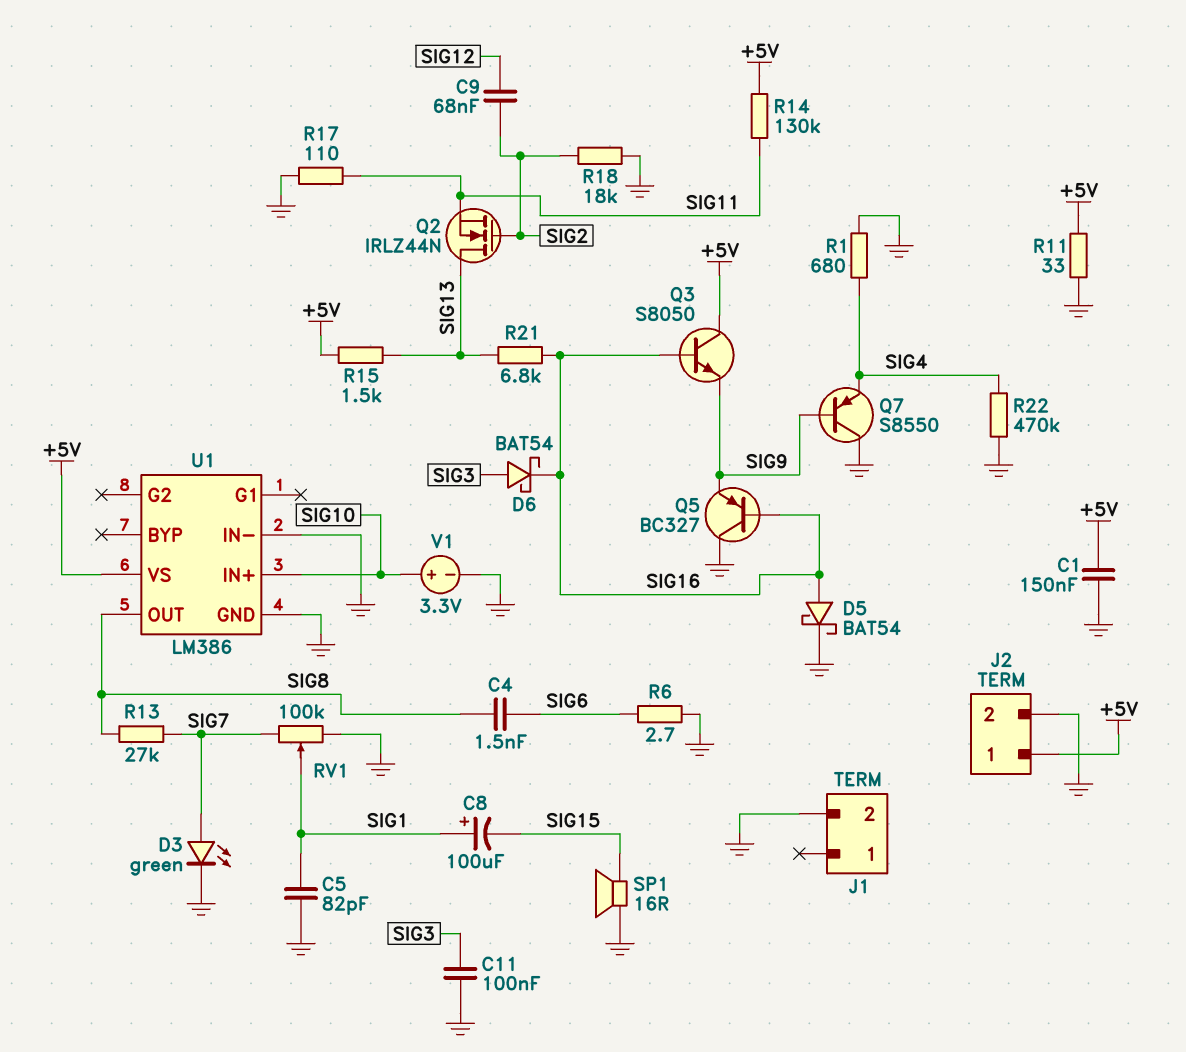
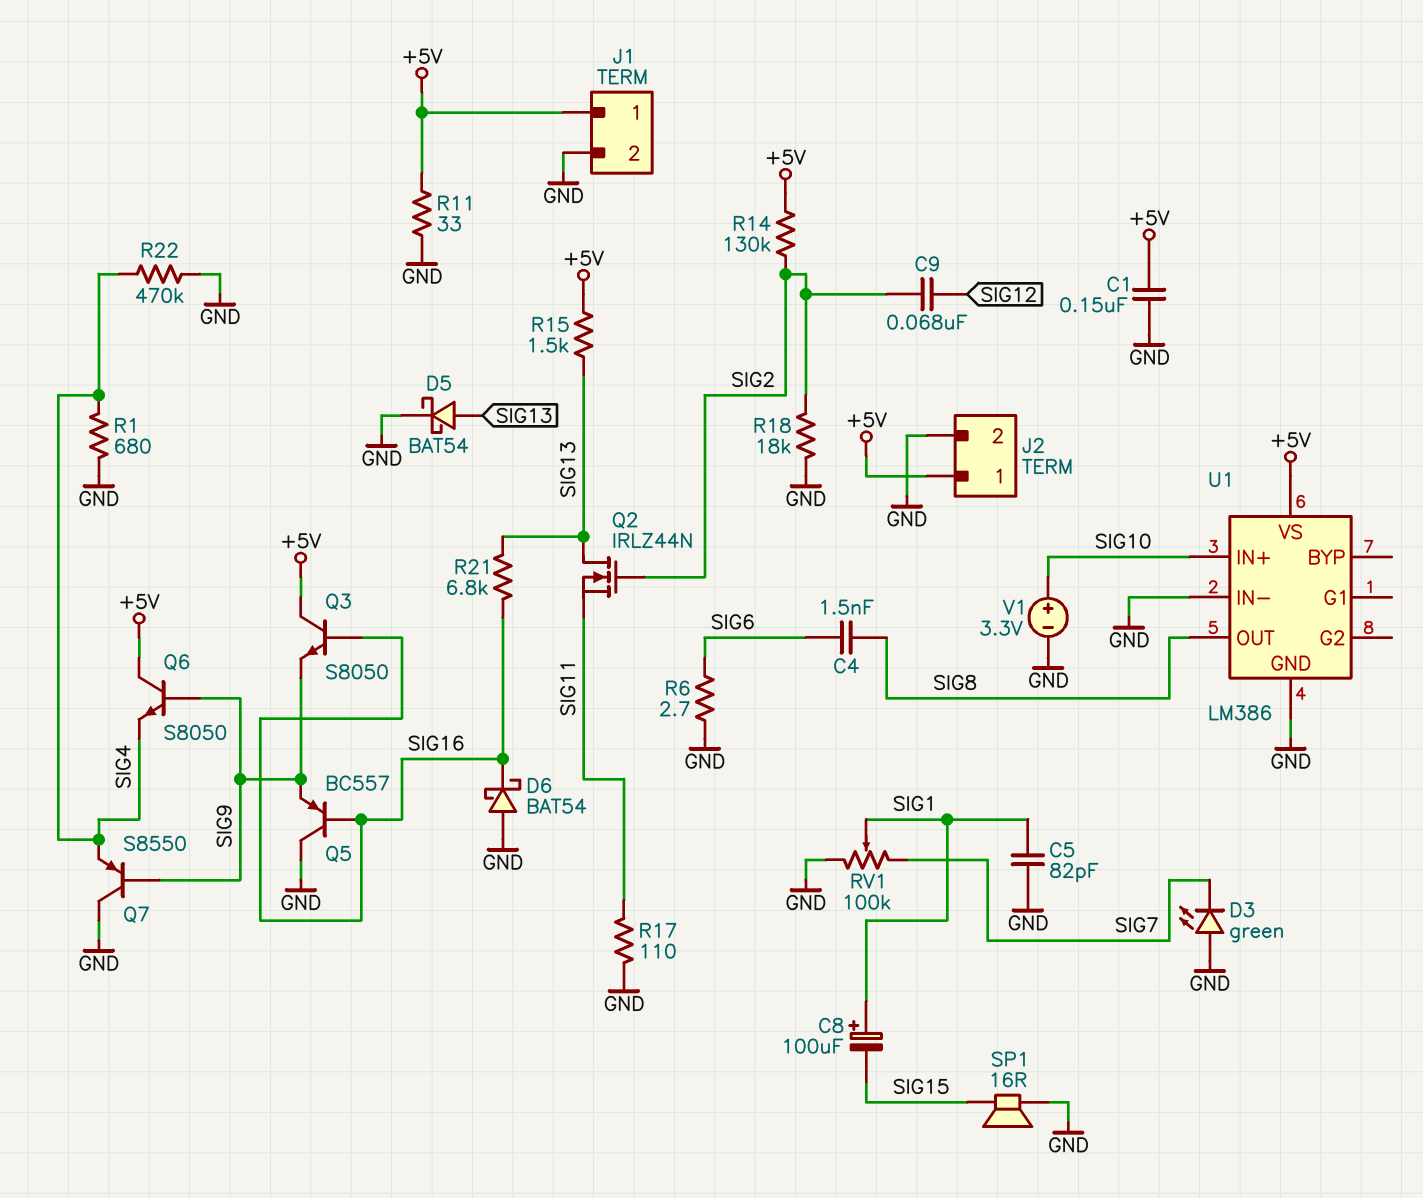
C11: 100nF (GND, SIG3) -> none
D3: LED green (A SIG7, K GND) -> LED green (A GND, K SIG7)
D5: schottky BAT54 (A SIG16, K GND) -> schottky BAT54 (A SIG13, K GND)
D6: schottky BAT54 (A SIG3, K SIG16) -> schottky BAT54 (A GND, K SIG16)
J1 pin 1: none -> +5V
Q5: PNP BC327 (B SIG16, C GND, E SIG9) -> PNP BC557 (B SIG16, C GND, E SIG9)
Q6: none -> NPN S8050 (B SIG9, C +5V, E SIG4)
R13: 27k (SIG7, SIG8) -> none
R14: 130k (+5V, SIG11) -> 130k (+5V, SIG2)

